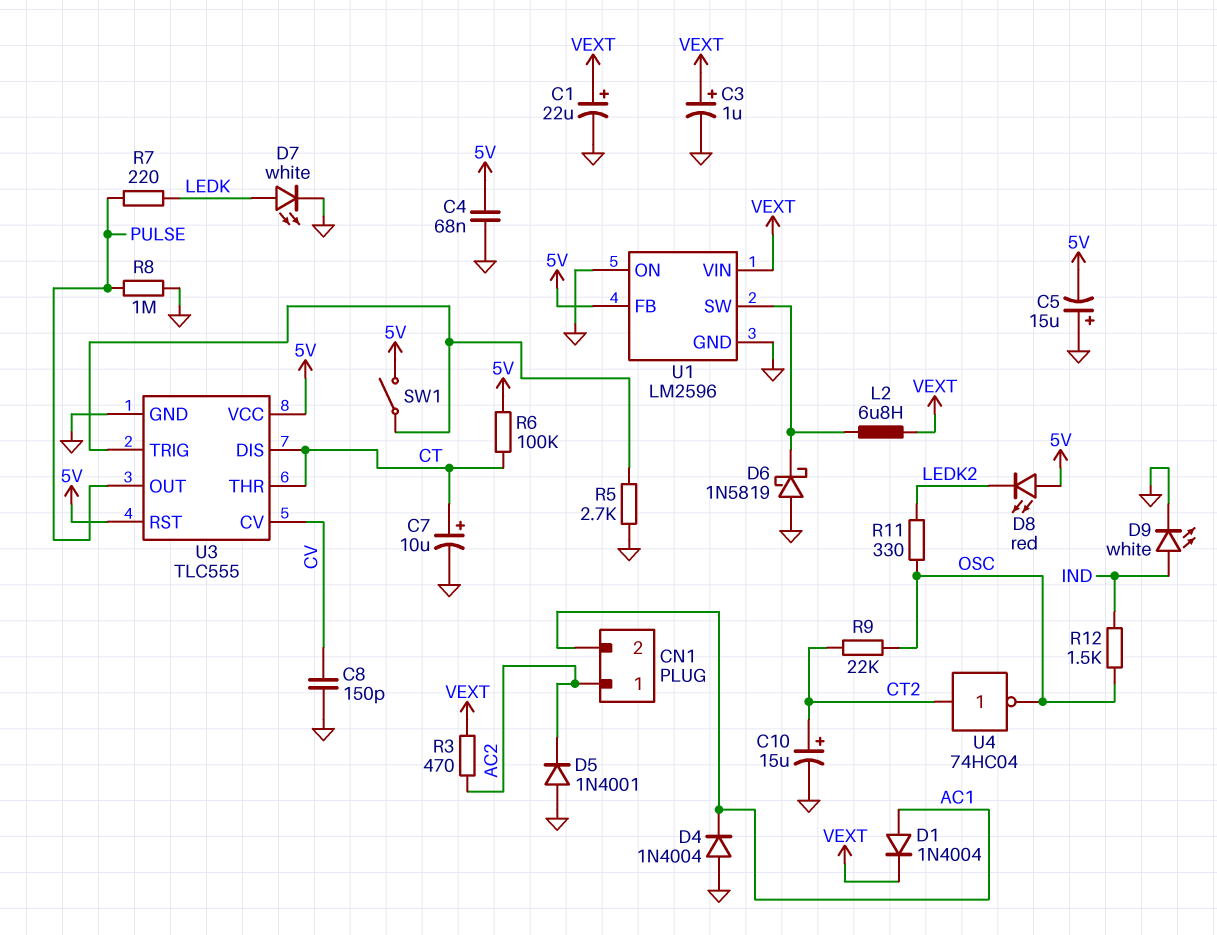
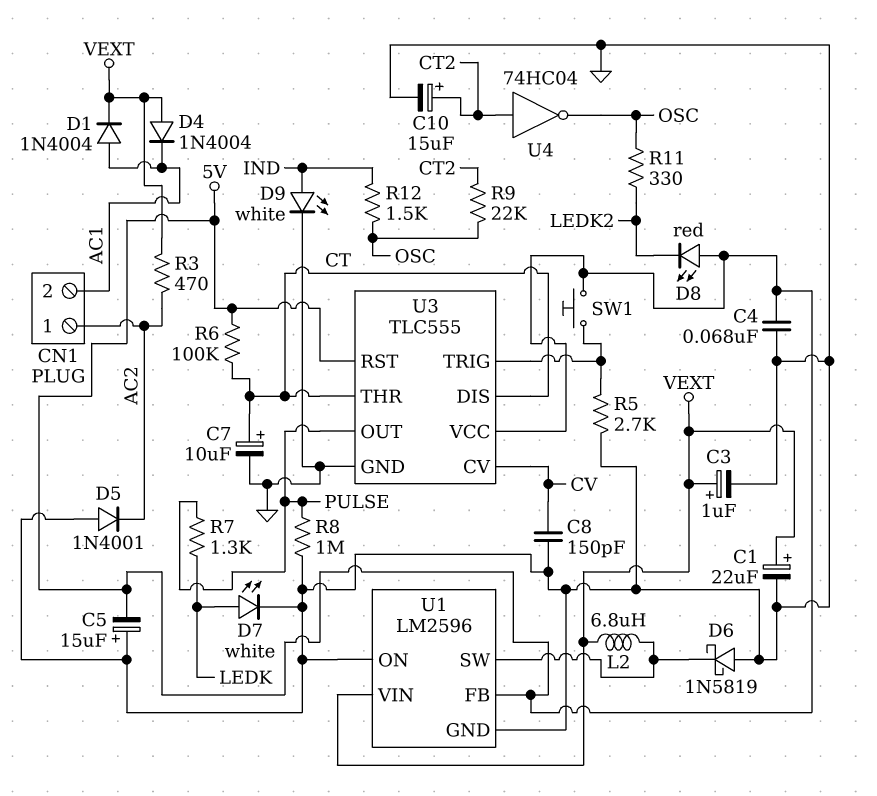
D4: diode 1N4004 (A GND, K AC1) -> diode 1N4004 (A VEXT, K AC1)
R7: 220 (LEDK, PULSE) -> 1.3k (LEDK, PULSE)
SW1: switch (5V, U3/TRIG) -> button (5V, U3/TRIG)

